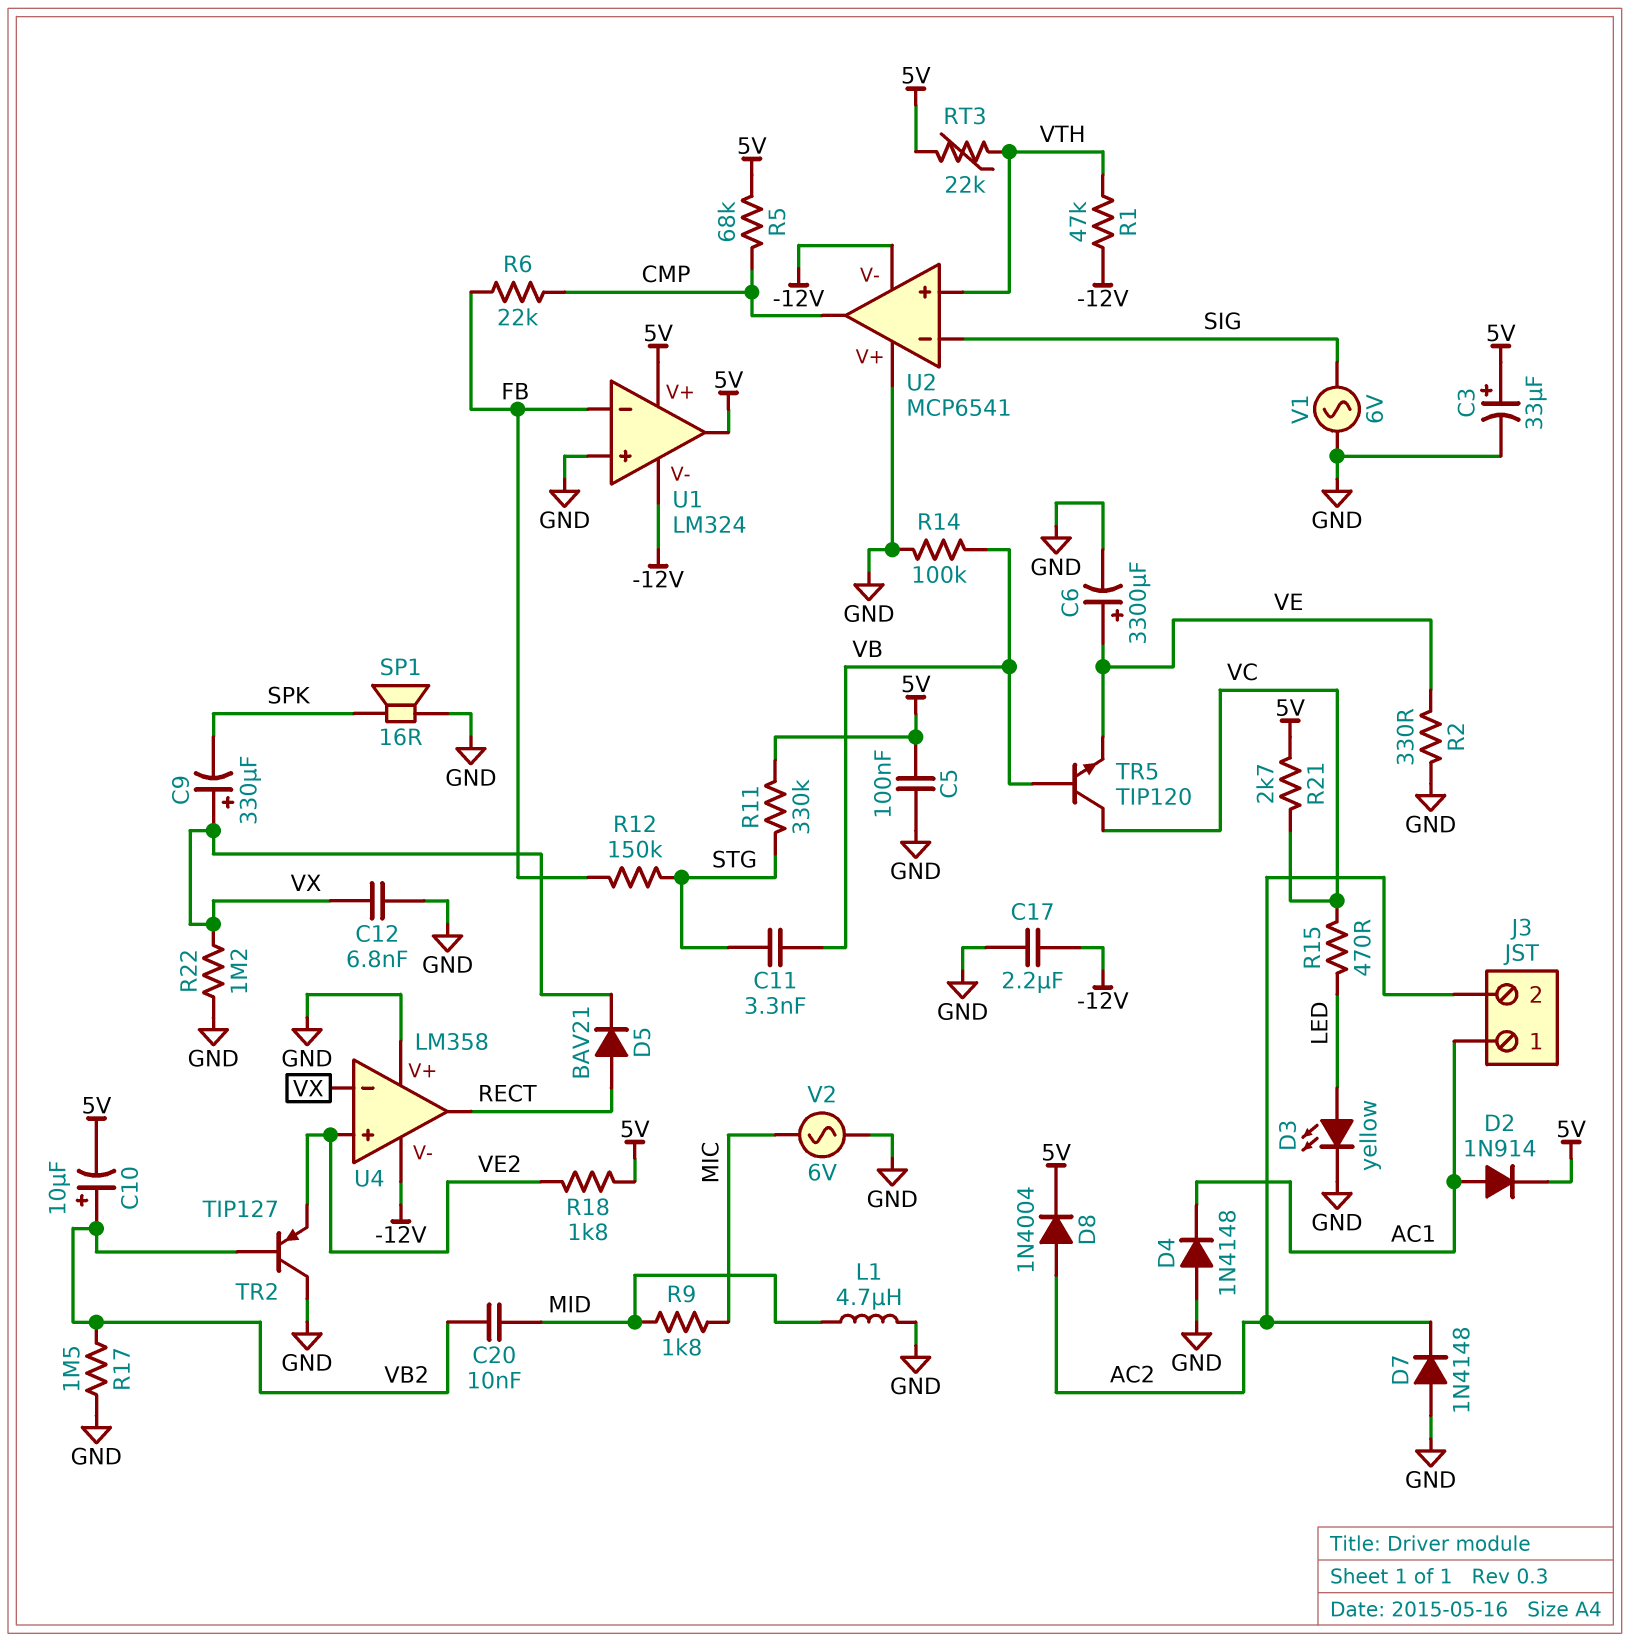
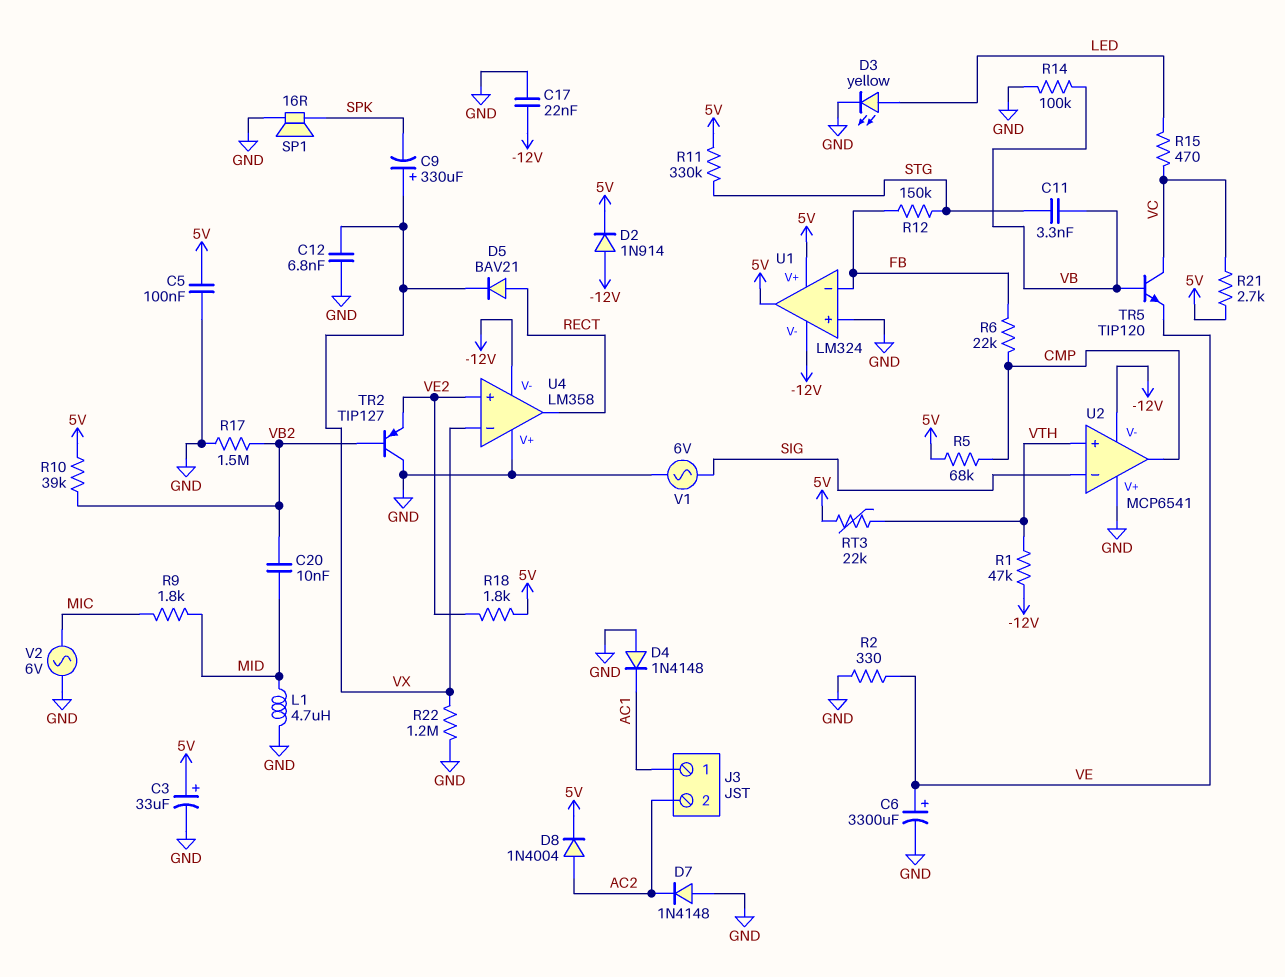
C10: 10uF (plus VB2, minus 5V) -> none
C17: 2.2uF (-12V, GND) -> 22nF (-12V, GND)
D2: diode 1N914 (A AC1, K 5V) -> diode 1N914 (A -12V, K 5V)
R10: none -> 39k (5V, VB2)

